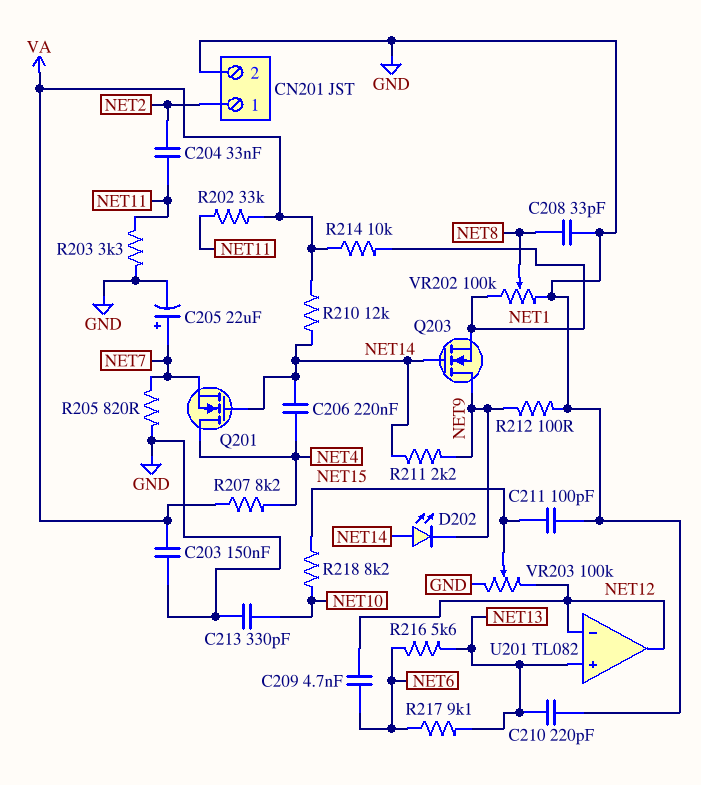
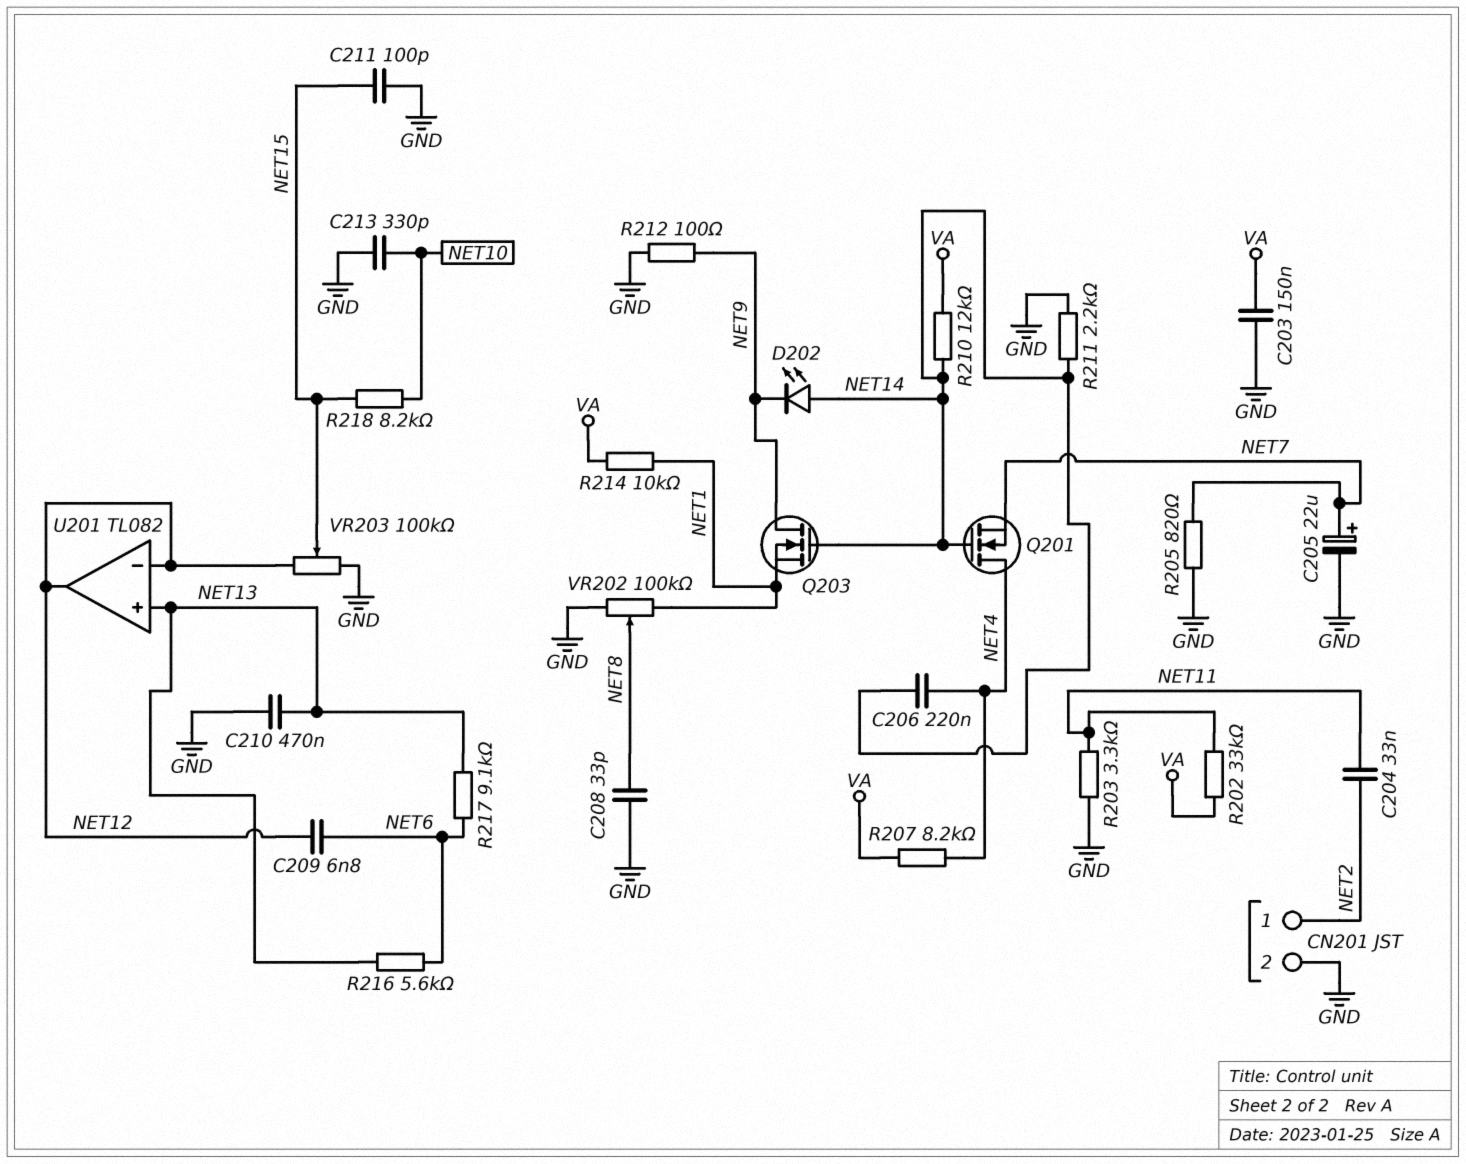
C209: 4.7nF (NET6, NET12) -> 6.8nF (NET6, NET12)
C210: 220pF (GND, NET13) -> 470nF (GND, NET13)
R211: 2.2k (NET9, NET14) -> 2.2k (GND, NET14)

